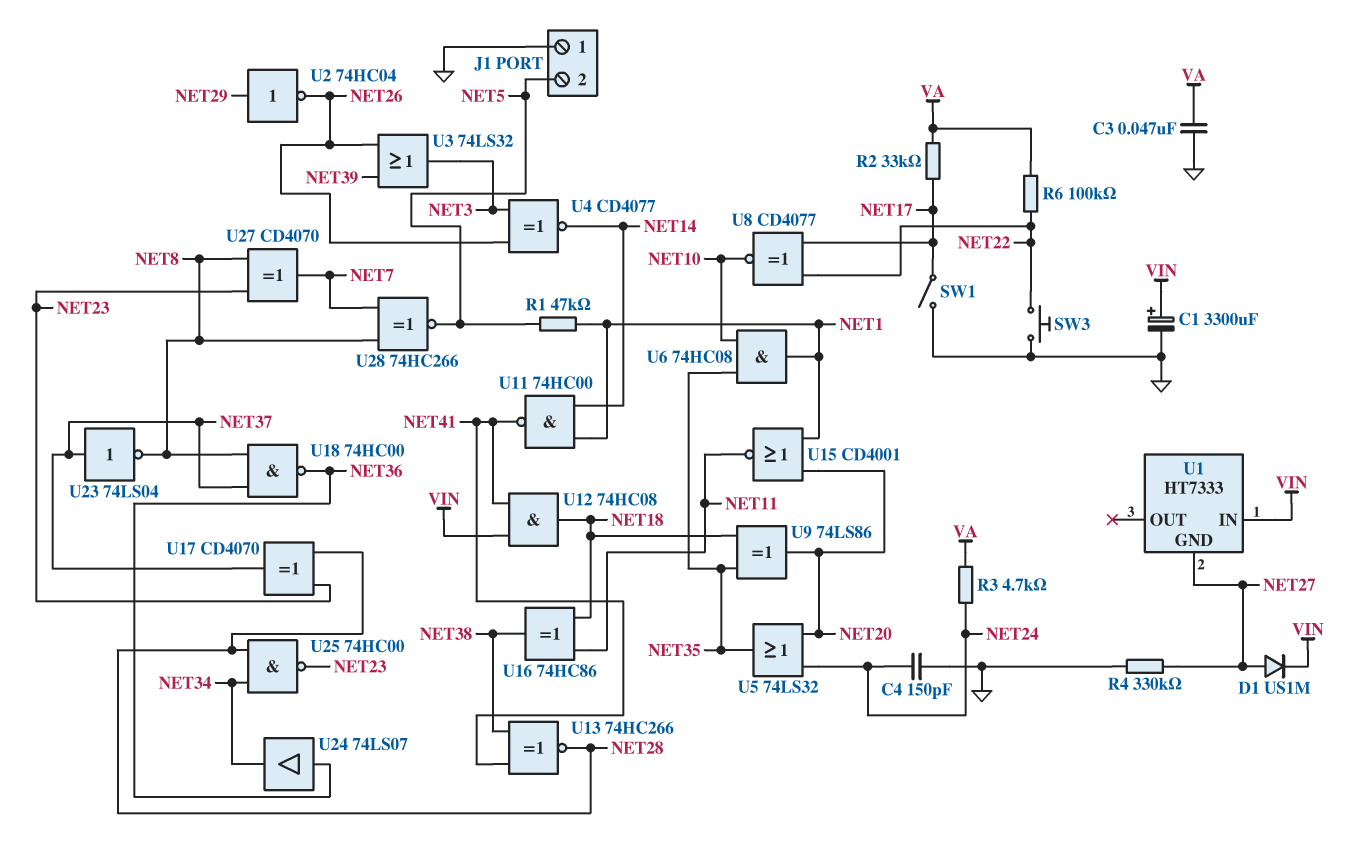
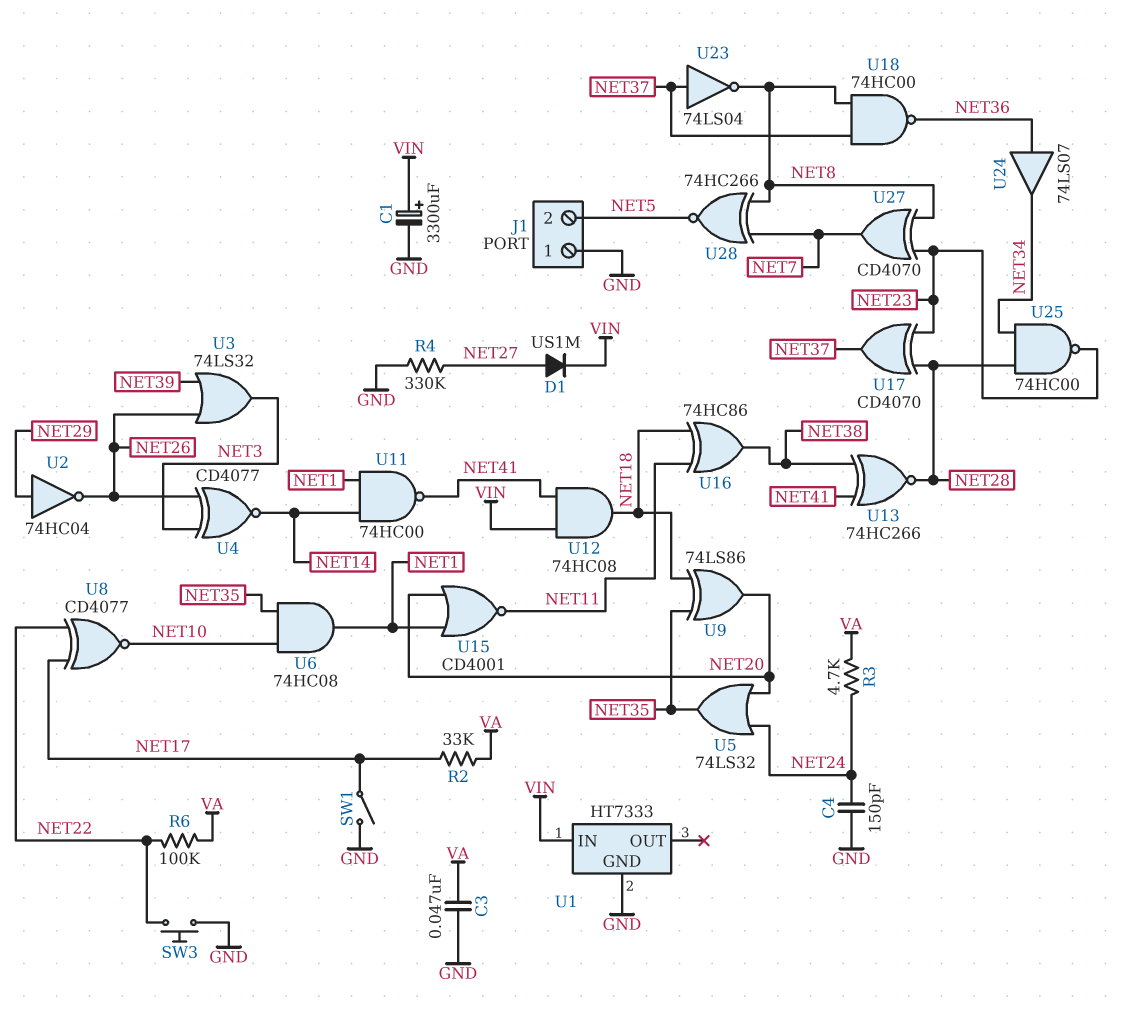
R1: 47k (NET1, NET5) -> none
U1 pin GND: NET27 -> GND

